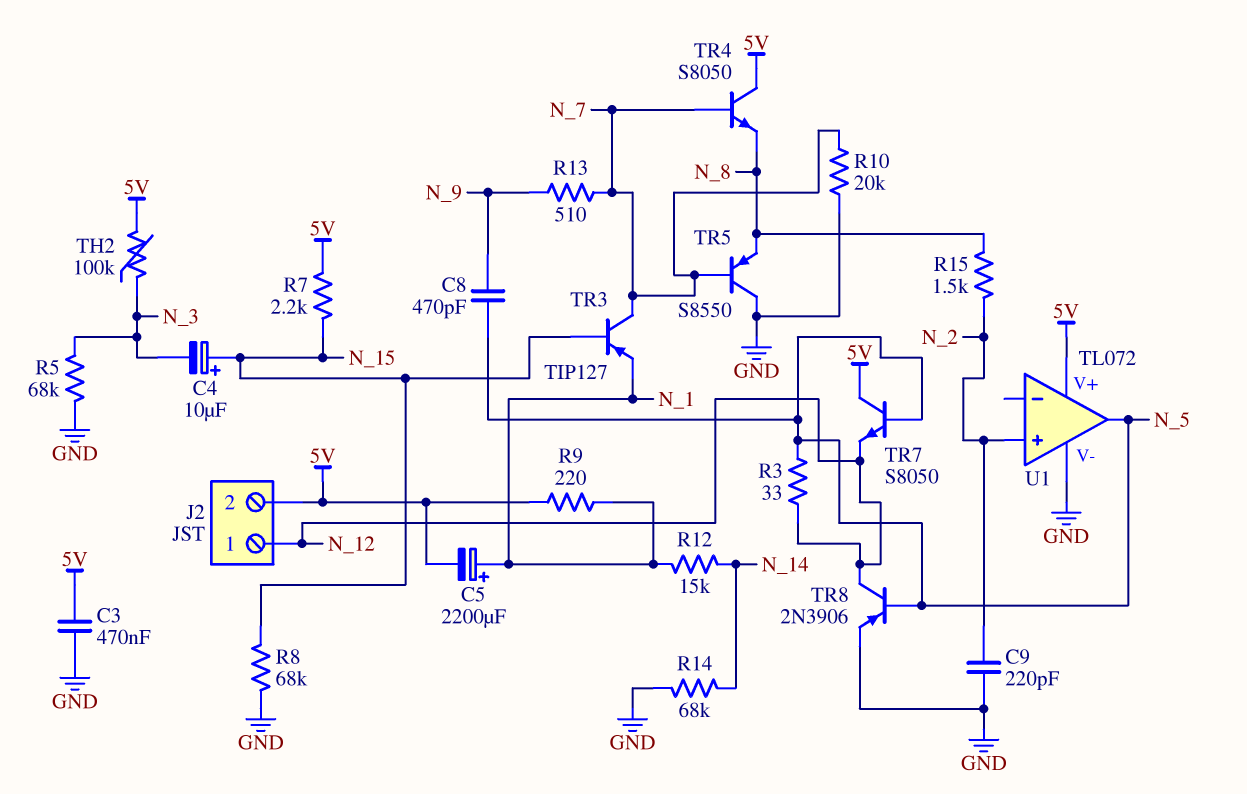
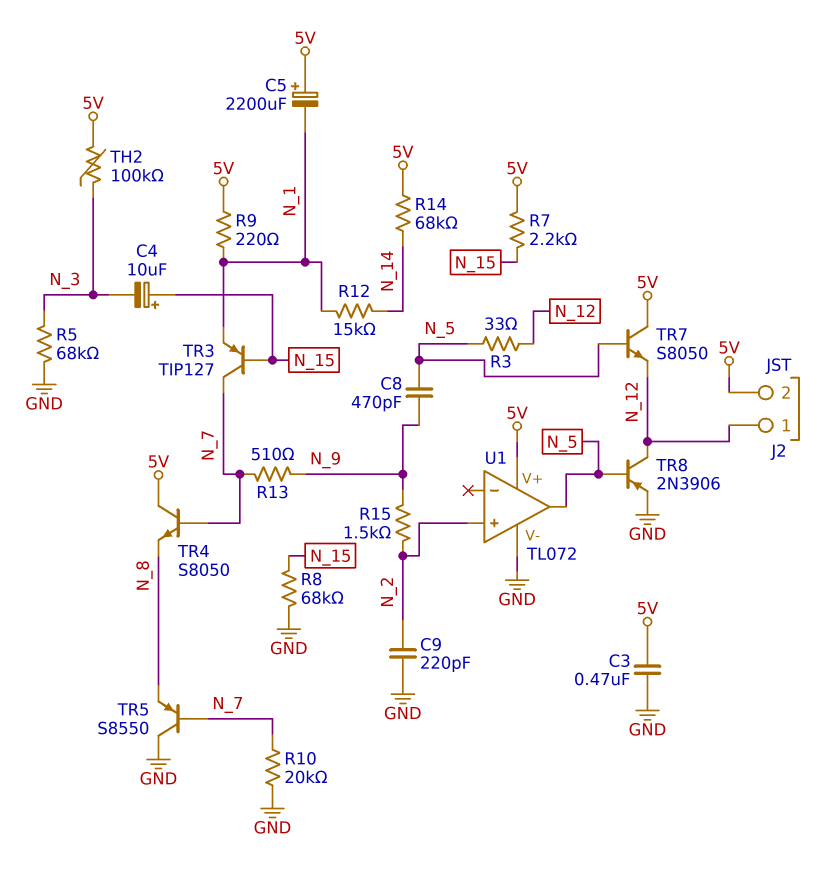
C5: 2200uF (plus N_1, minus 5V) -> 2200uF (plus 5V, minus N_1)
R14: 68k (GND, N_14) -> 68k (5V, N_14)
R15: 1.5k (N_2, N_8) -> 1.5k (N_2, N_9)

